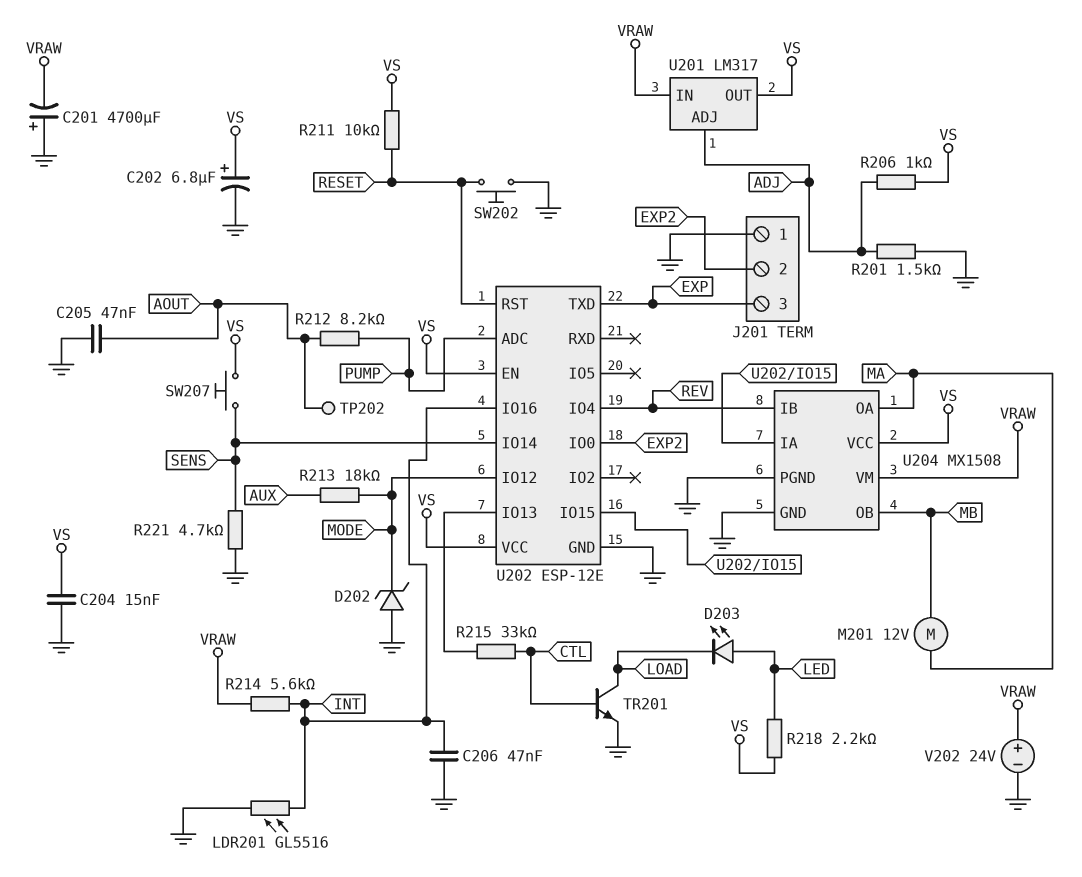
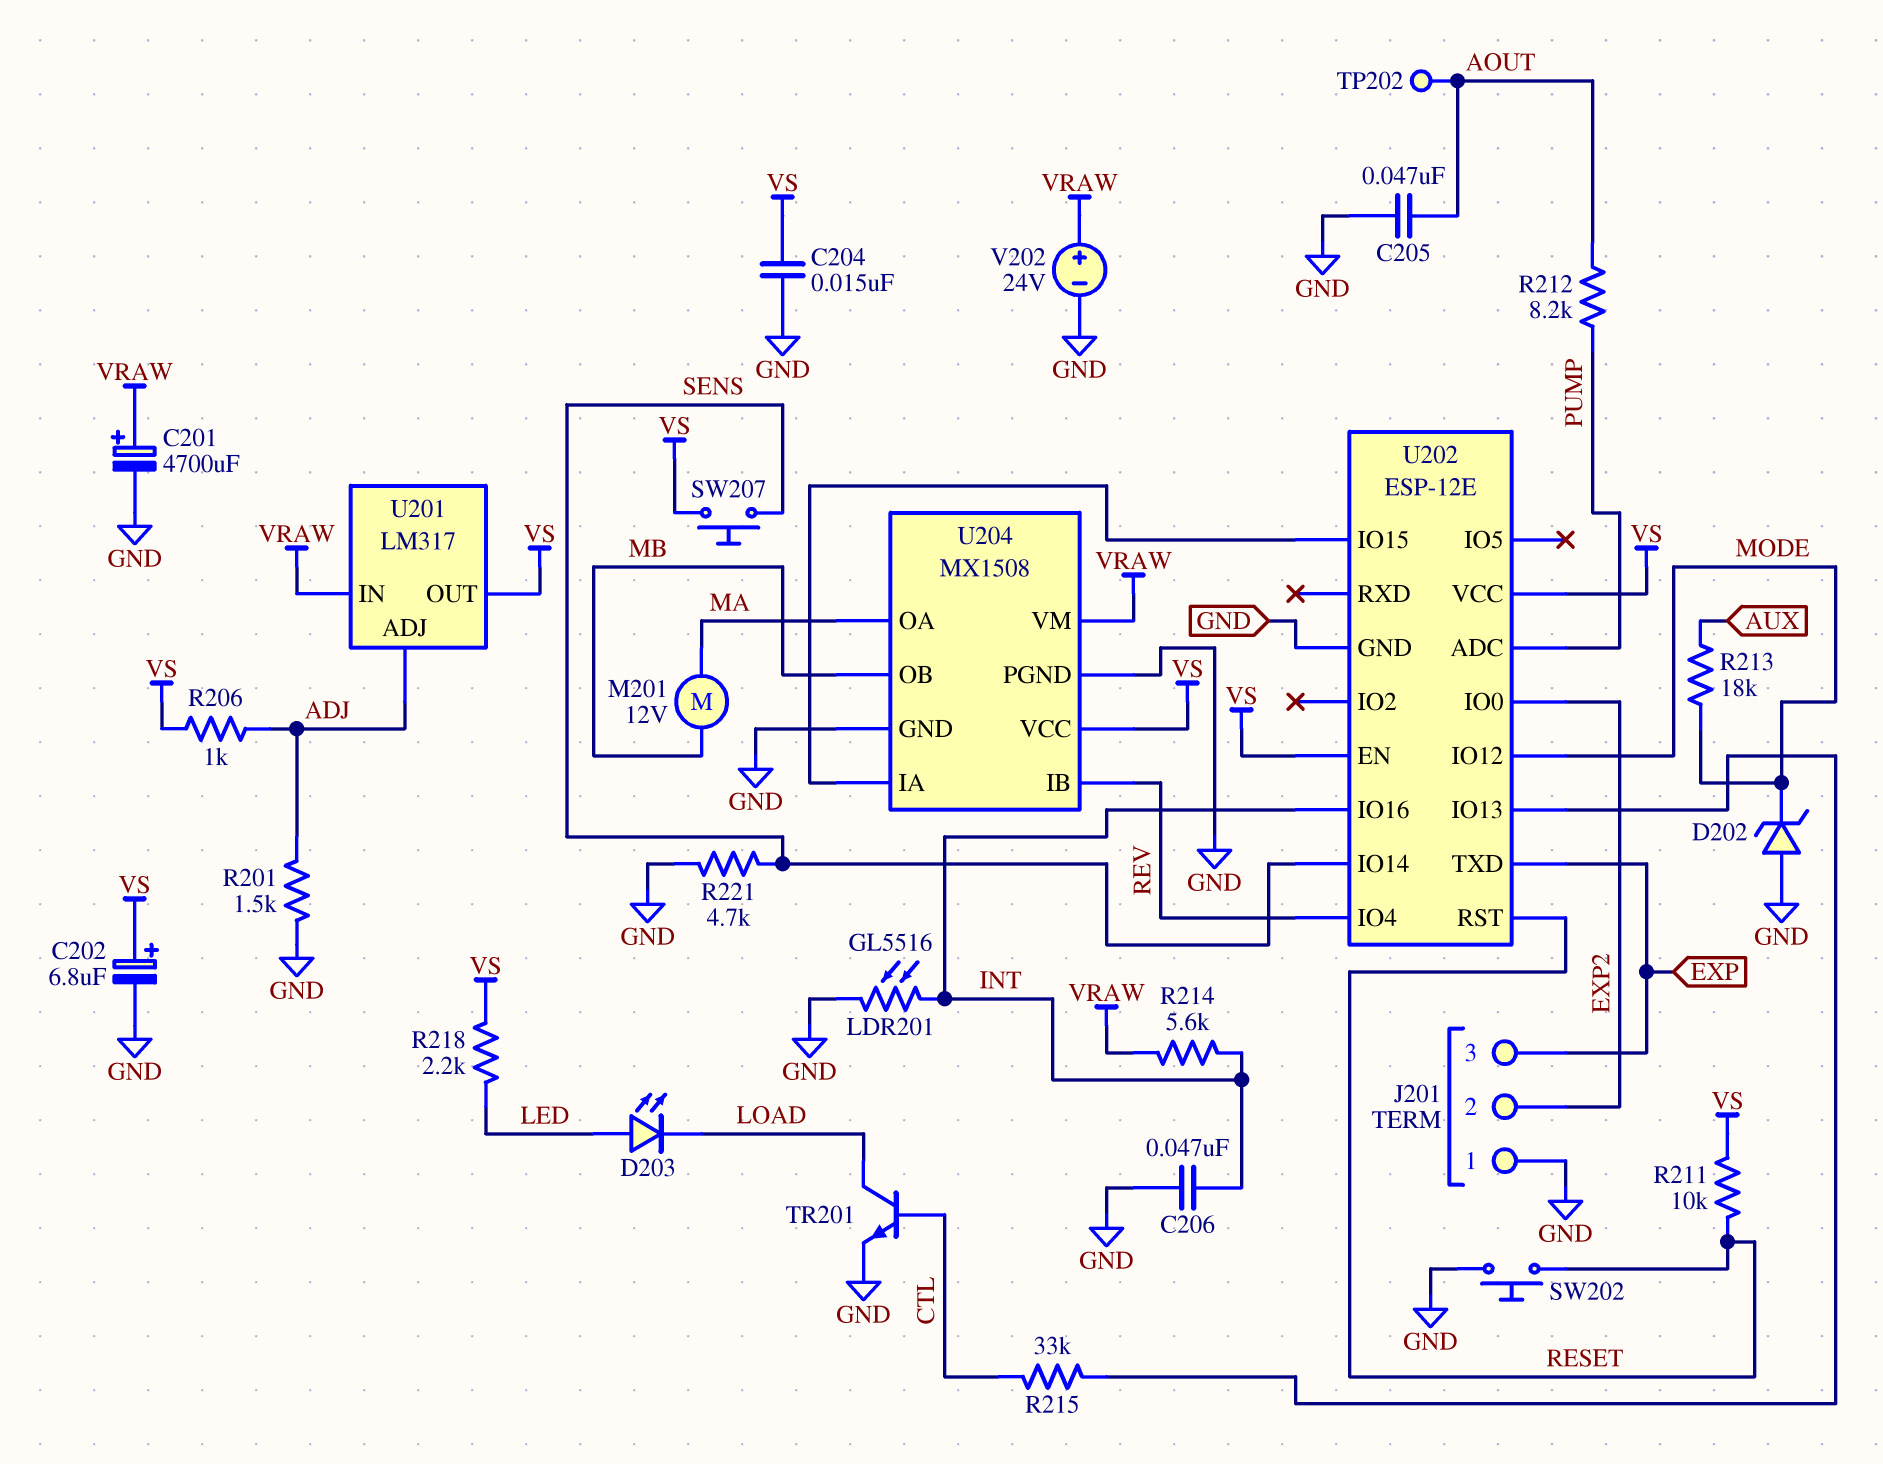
C201: 4700uF (plus GND, minus VRAW) -> 4700uF (plus VRAW, minus GND)

